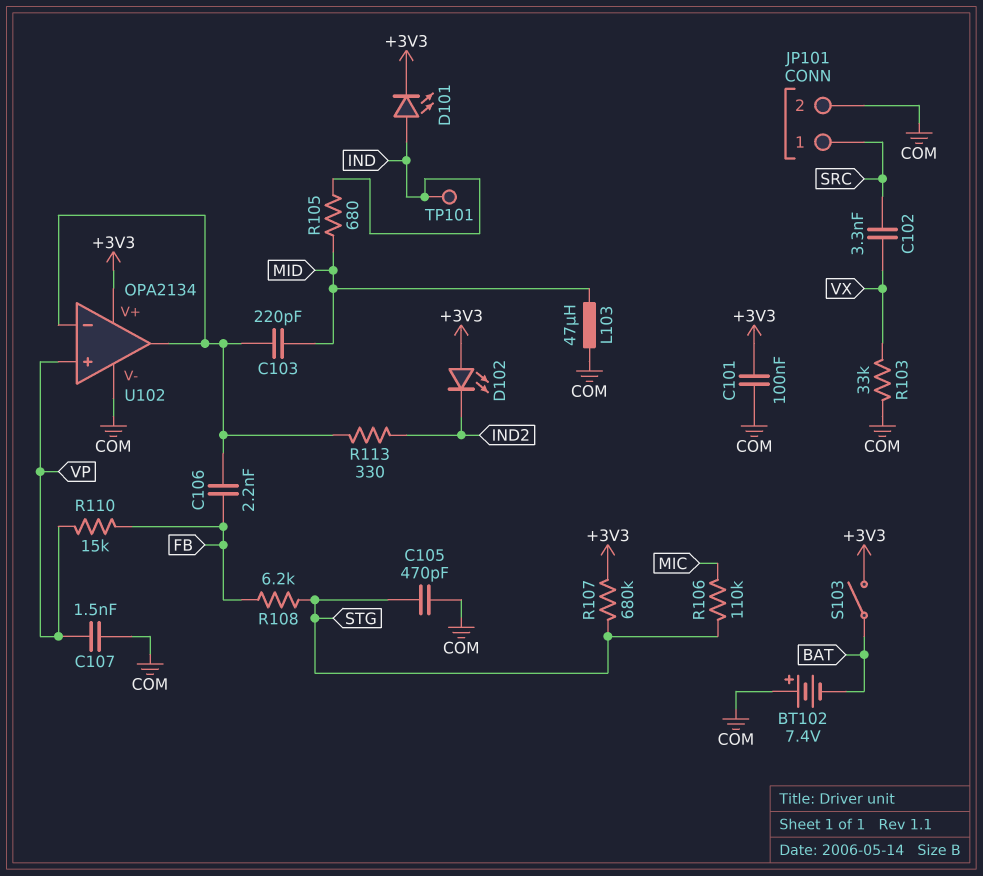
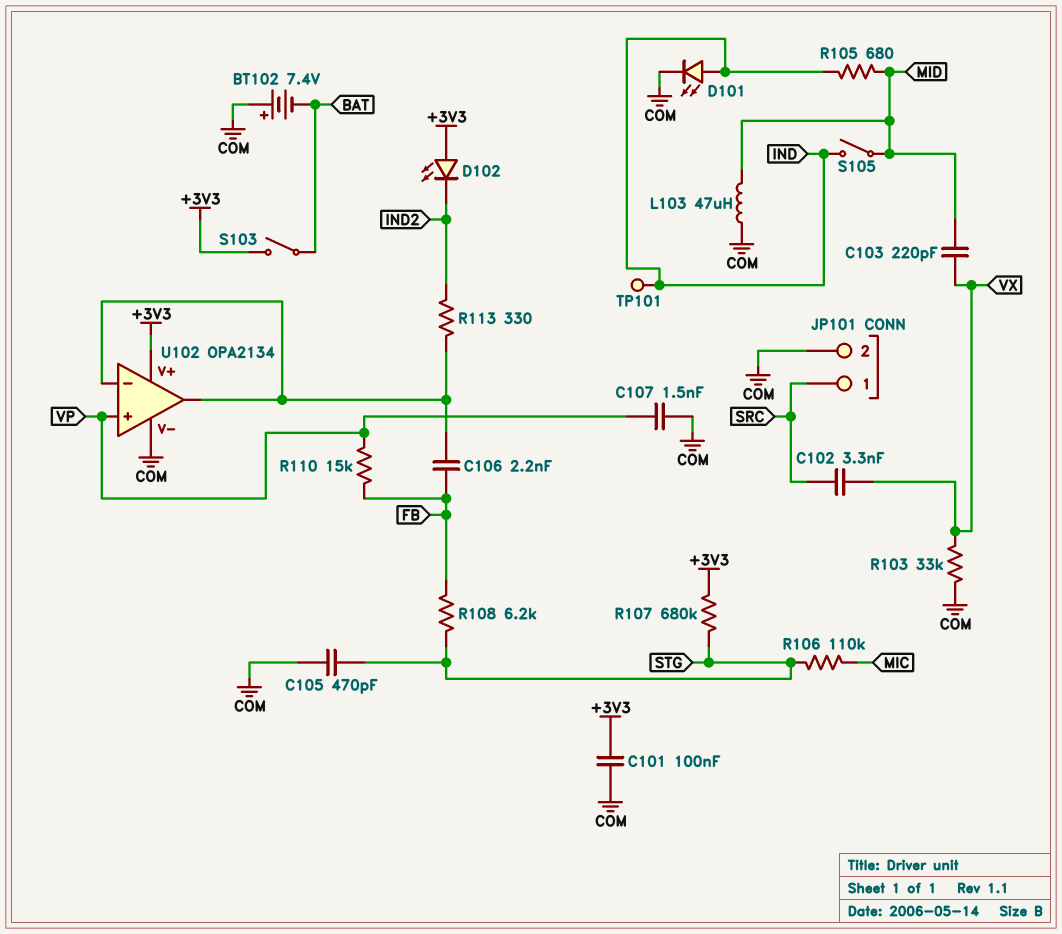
C103: 220pF (MID, U102/in-) -> 220pF (MID, VX)
D101: LED (A IND, K +3V3) -> LED (A IND, K COM)
S105: none -> switch (IND, MID)

